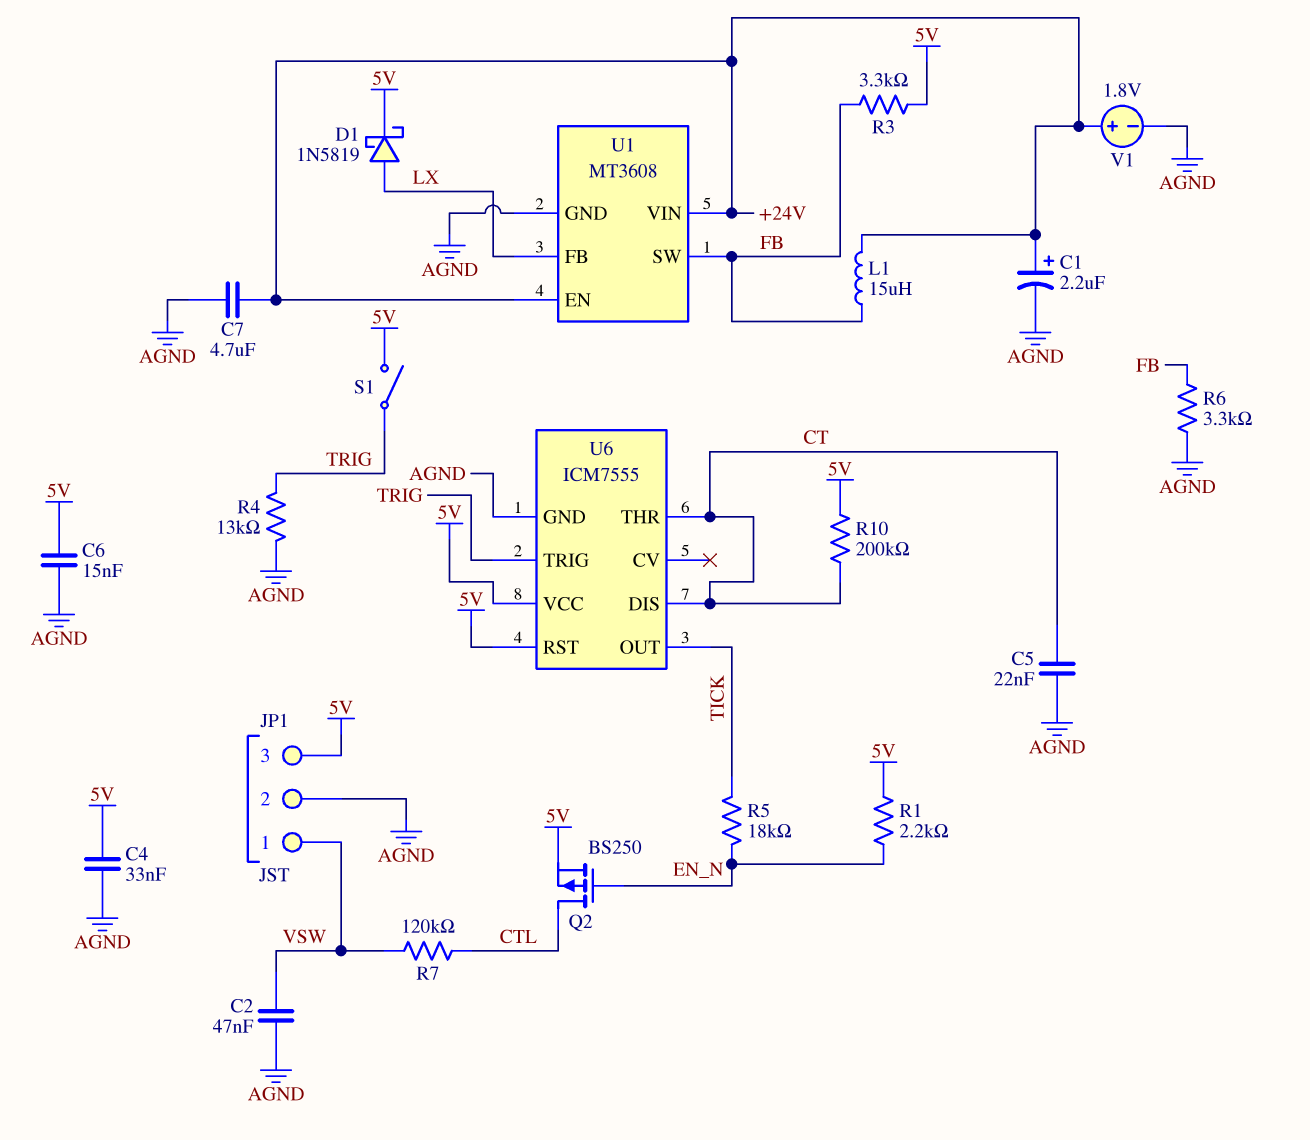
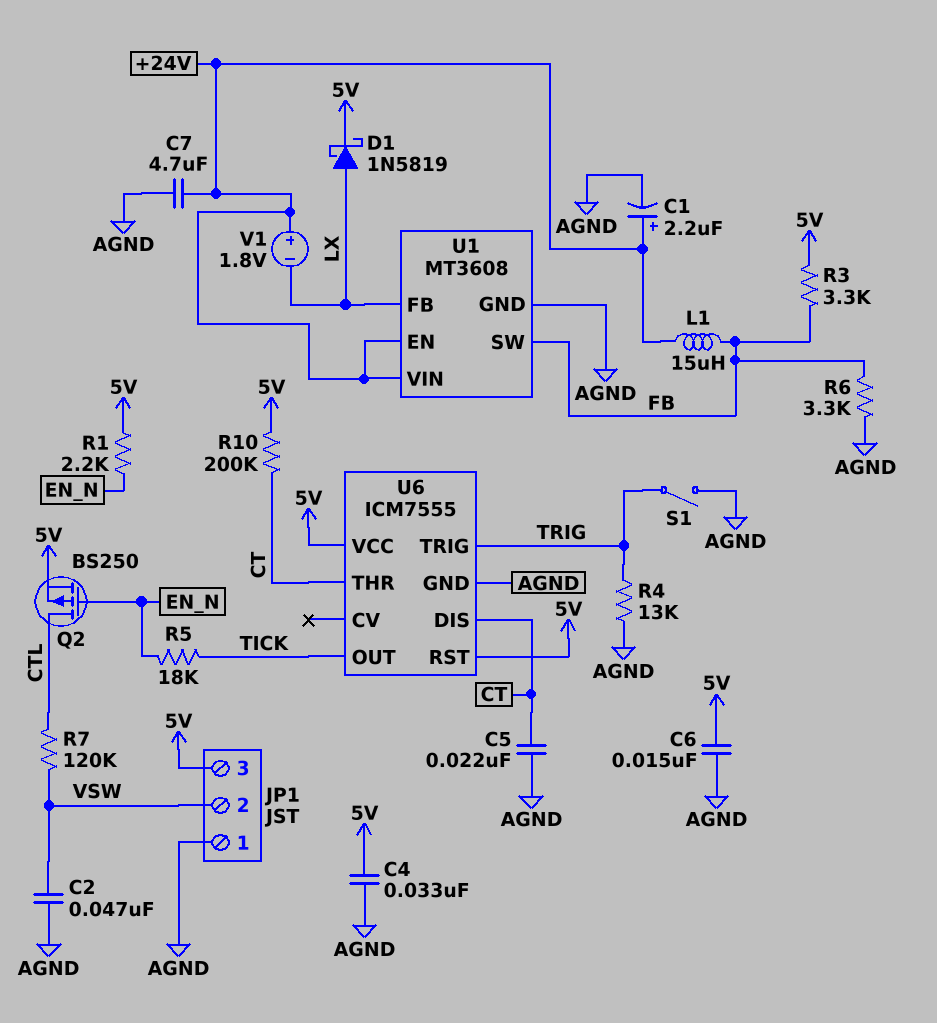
JP1 pin 1: VSW -> AGND
JP1 pin 2: AGND -> VSW
S1: switch (5V, TRIG) -> switch (AGND, TRIG)
V1: 1.8V (plus +24V, minus AGND) -> 1.8V (plus +24V, minus LX)

